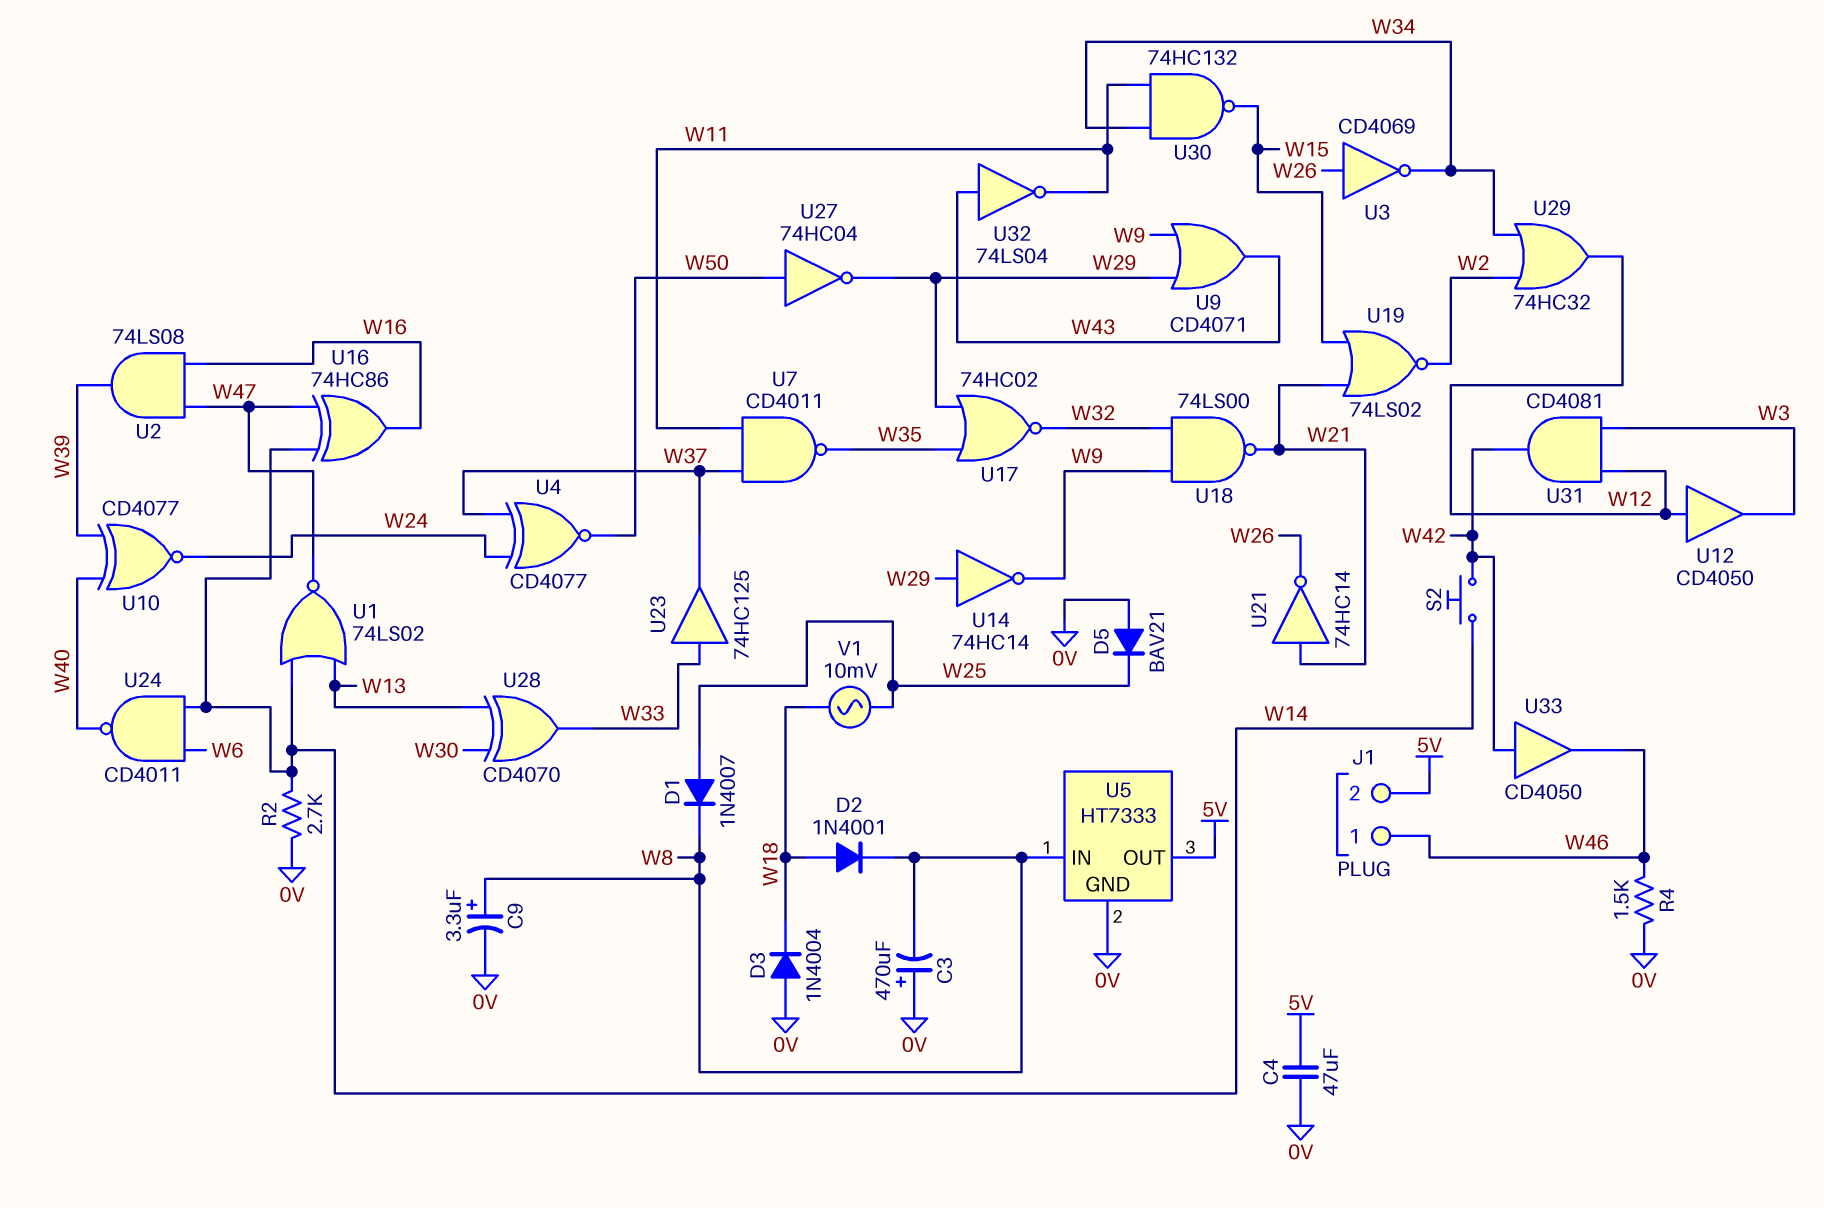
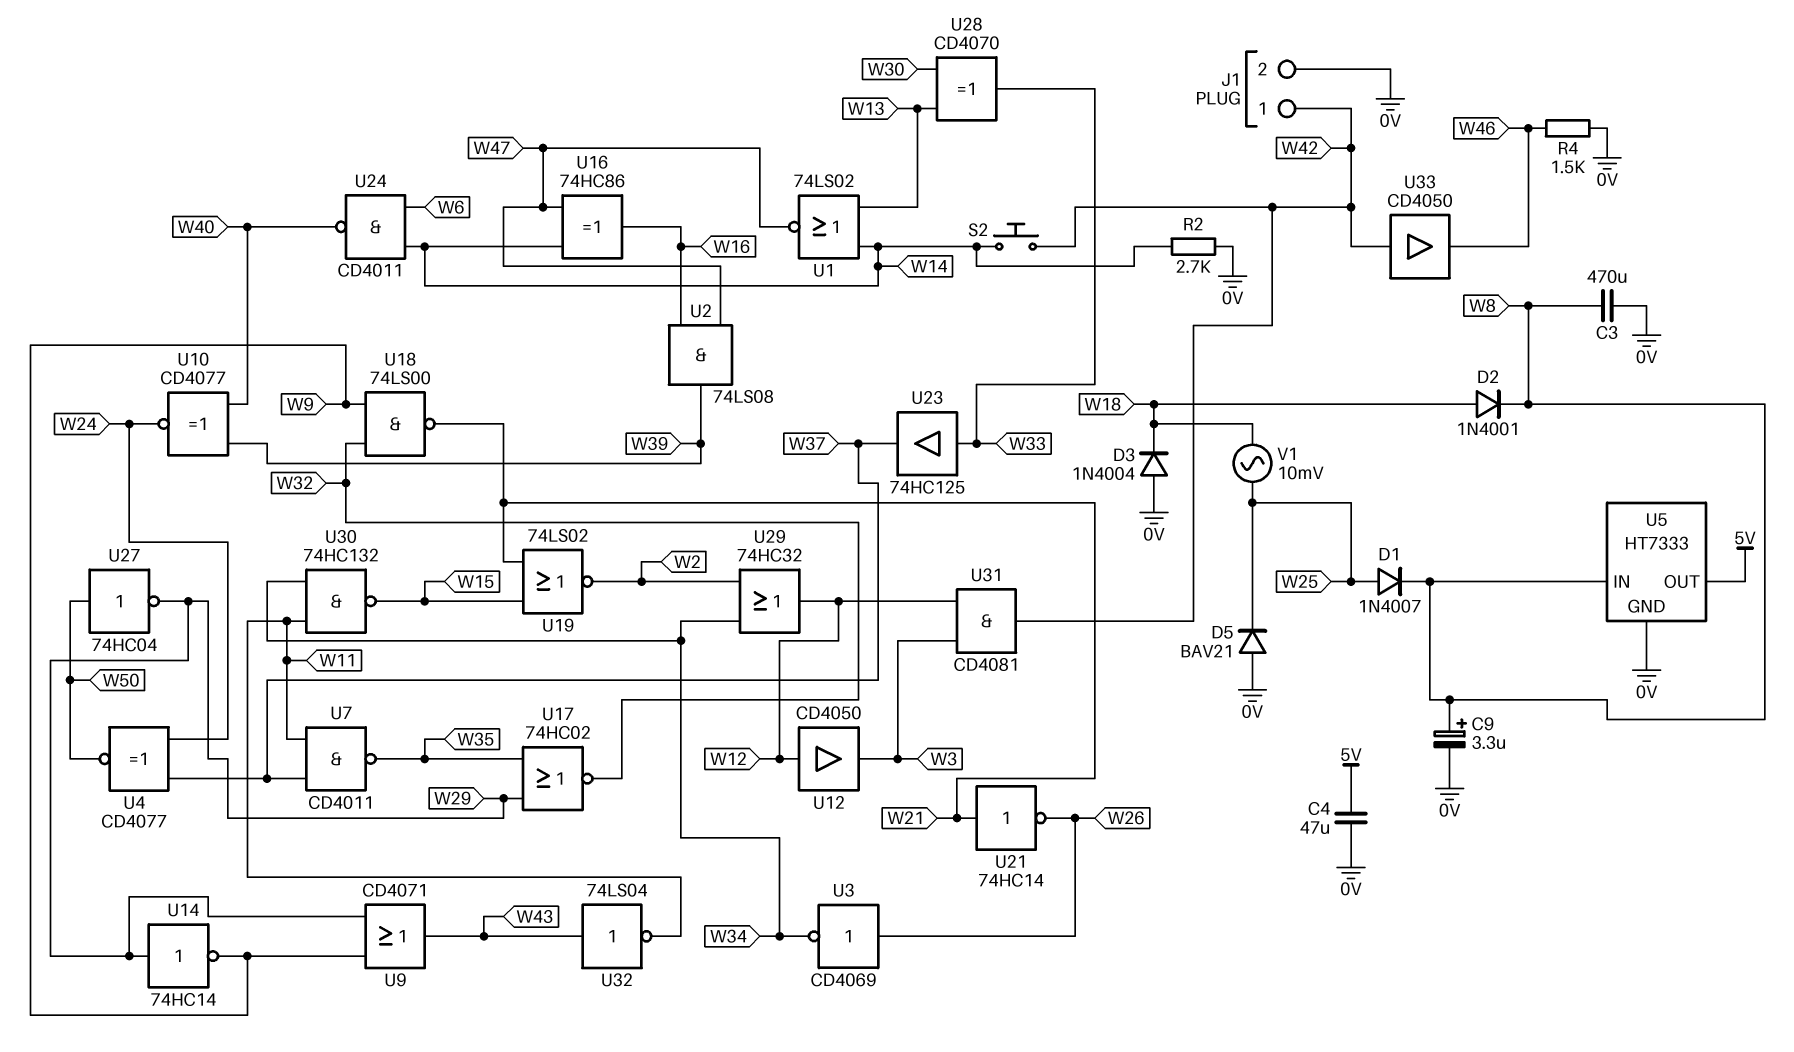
C3: 470uF (plus 0V, minus W8) -> 470uF (0V, W8)
J1 pin 1: W46 -> W42
J1 pin 2: 5V -> 0V

